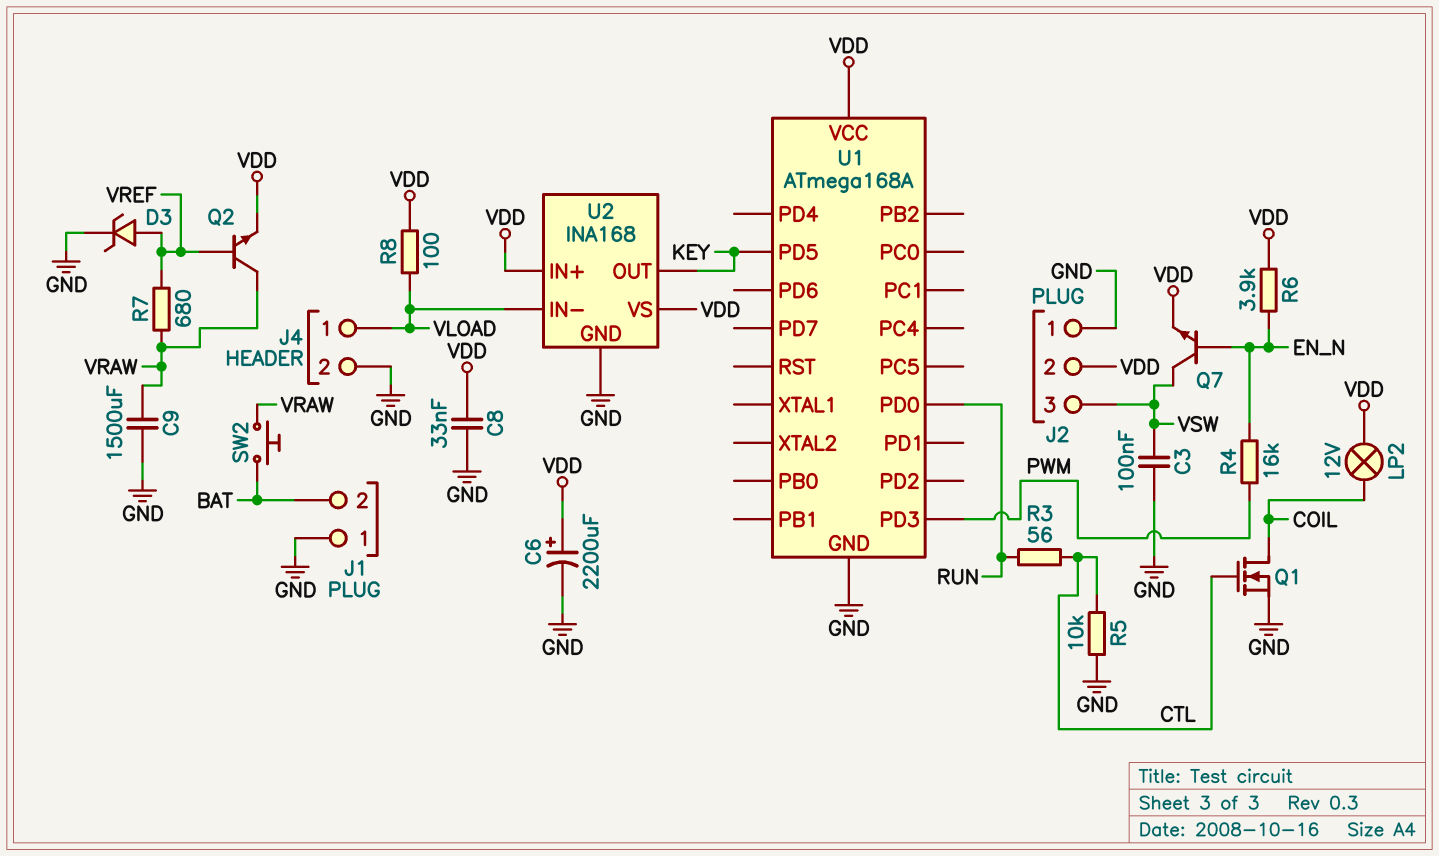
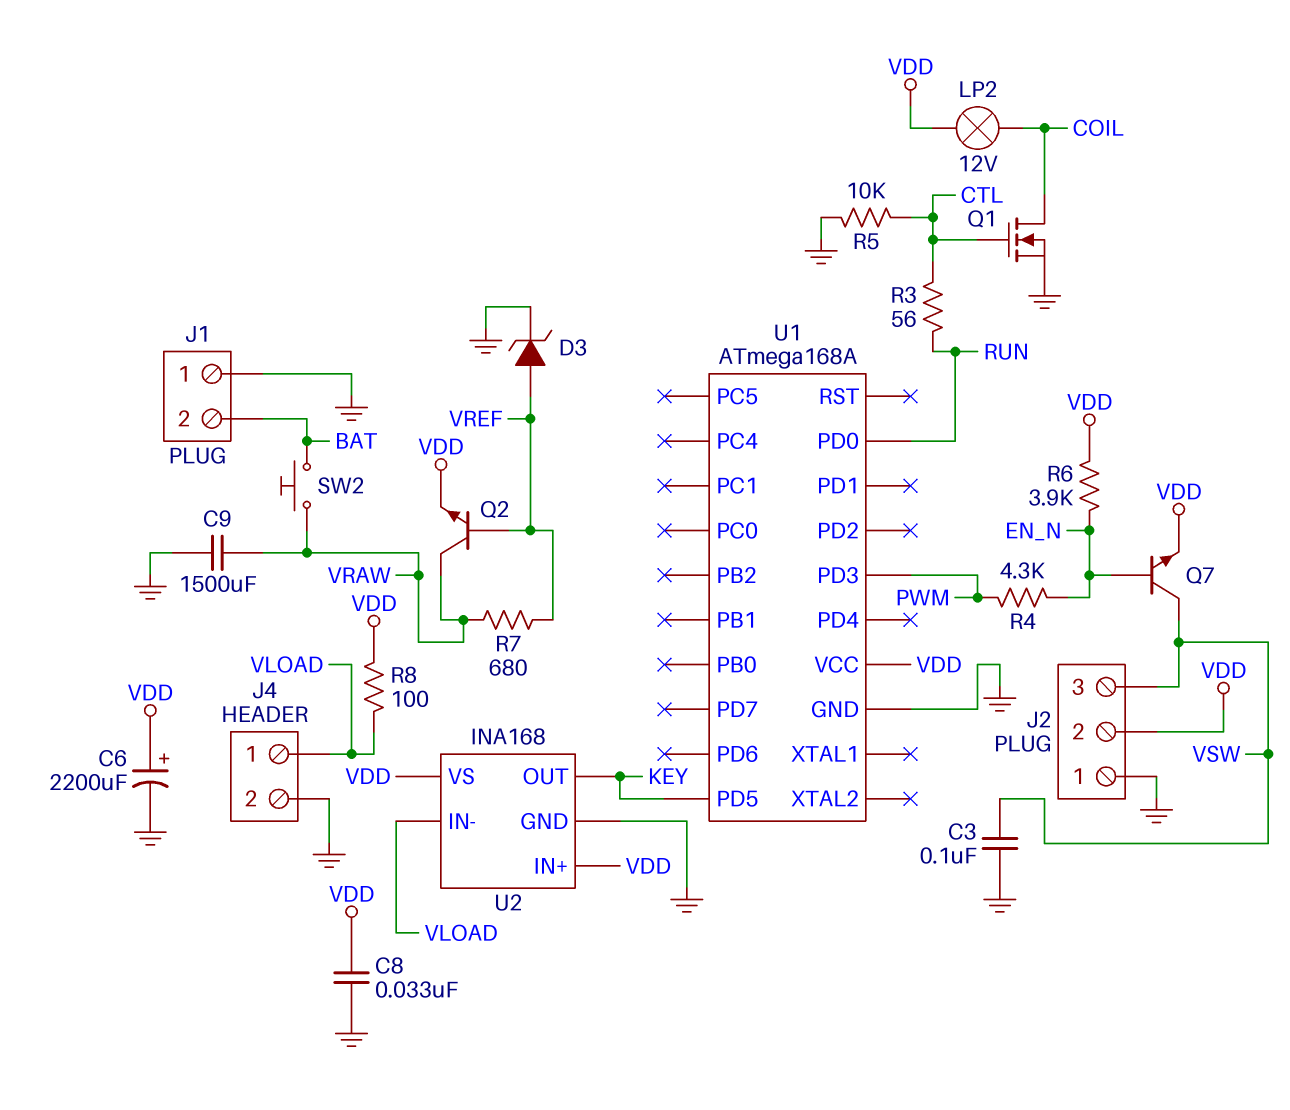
R4: 16k (EN_N, PWM) -> 4.3k (EN_N, PWM)

